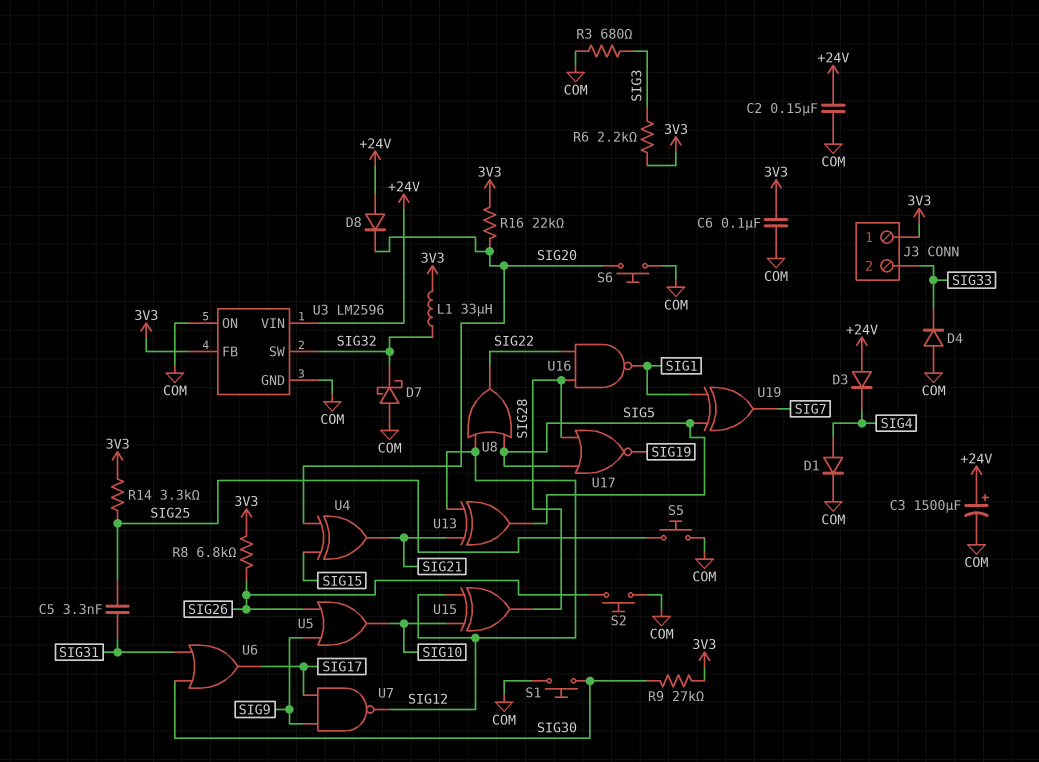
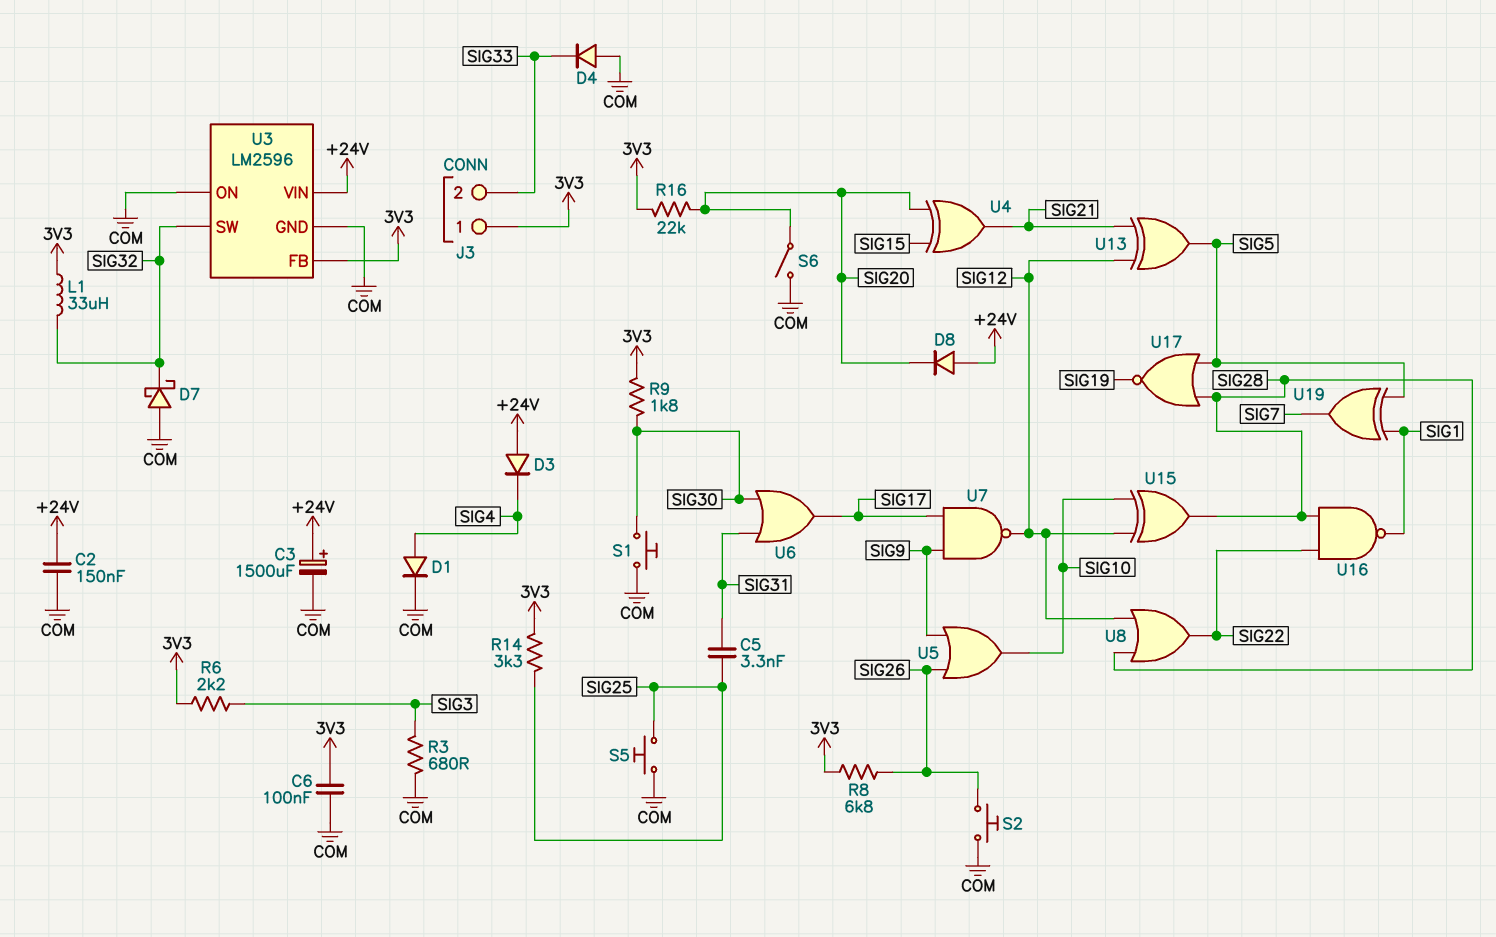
R9: 27k (3V3, SIG30) -> 1.8k (3V3, SIG30)
S6: button (COM, SIG20) -> switch (COM, SIG20)
U8: OR (in SIG5, in SIG12, out SIG22) -> OR (in SIG12, in SIG28, out SIG22)

